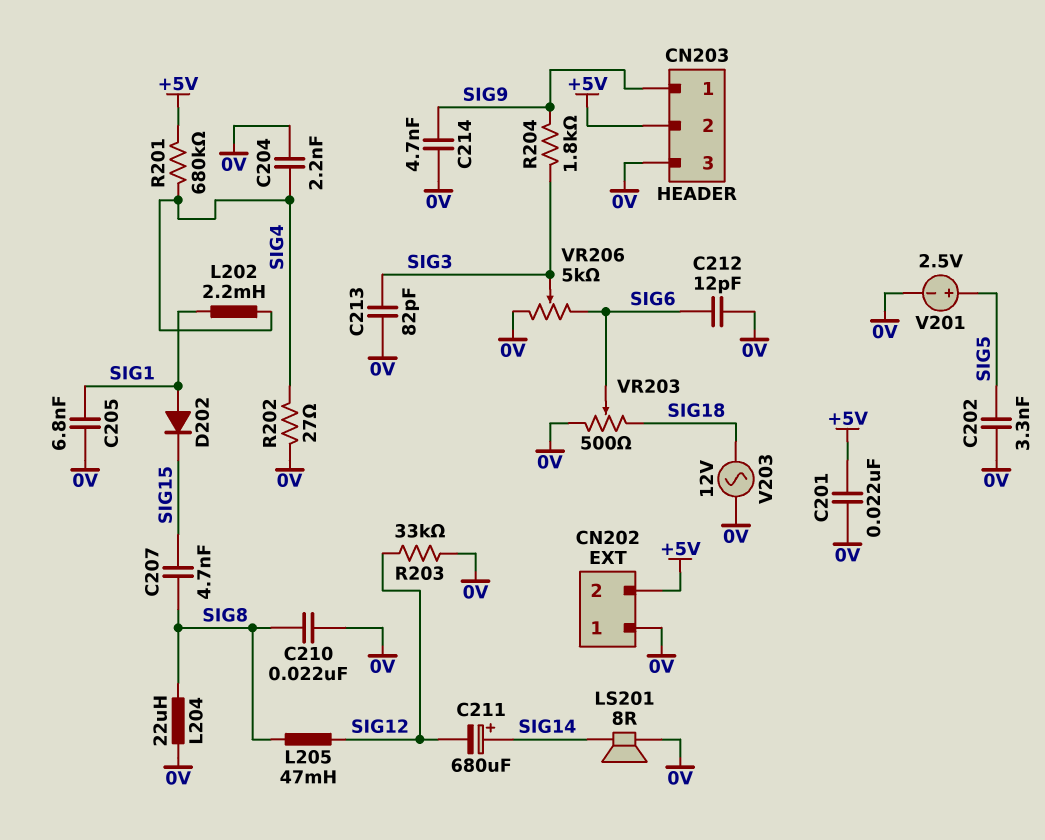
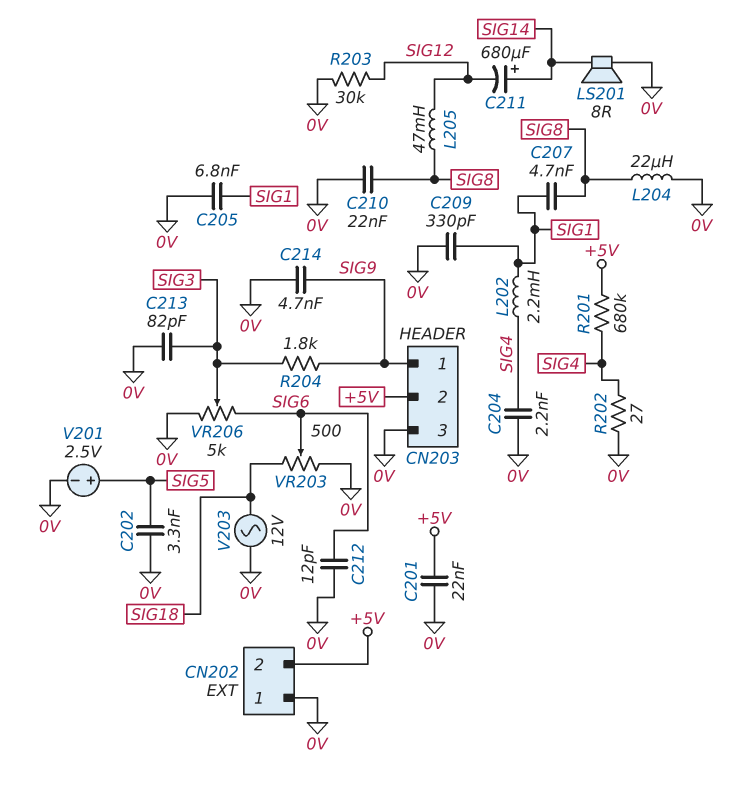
C207: 4.7nF (SIG8, SIG15) -> 4.7nF (SIG1, SIG8)
C209: none -> 330pF (0V, SIG1)
D202: diode (A SIG1, K SIG15) -> none
R203: 33k (0V, SIG12) -> 30k (0V, SIG12)

